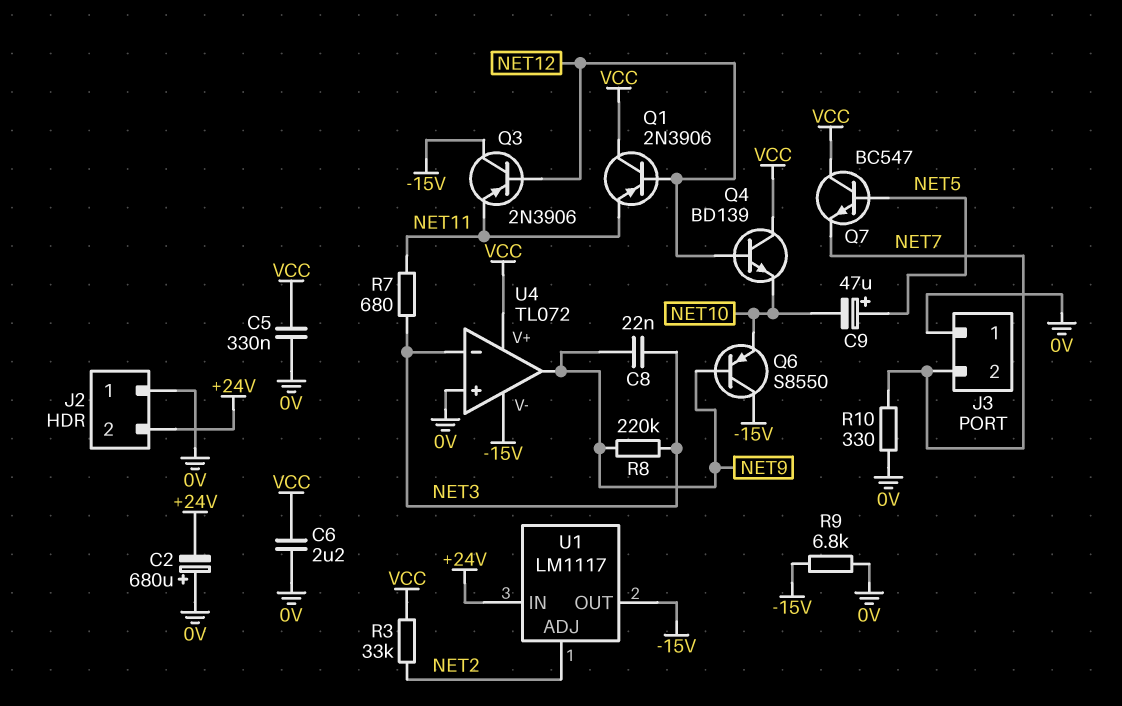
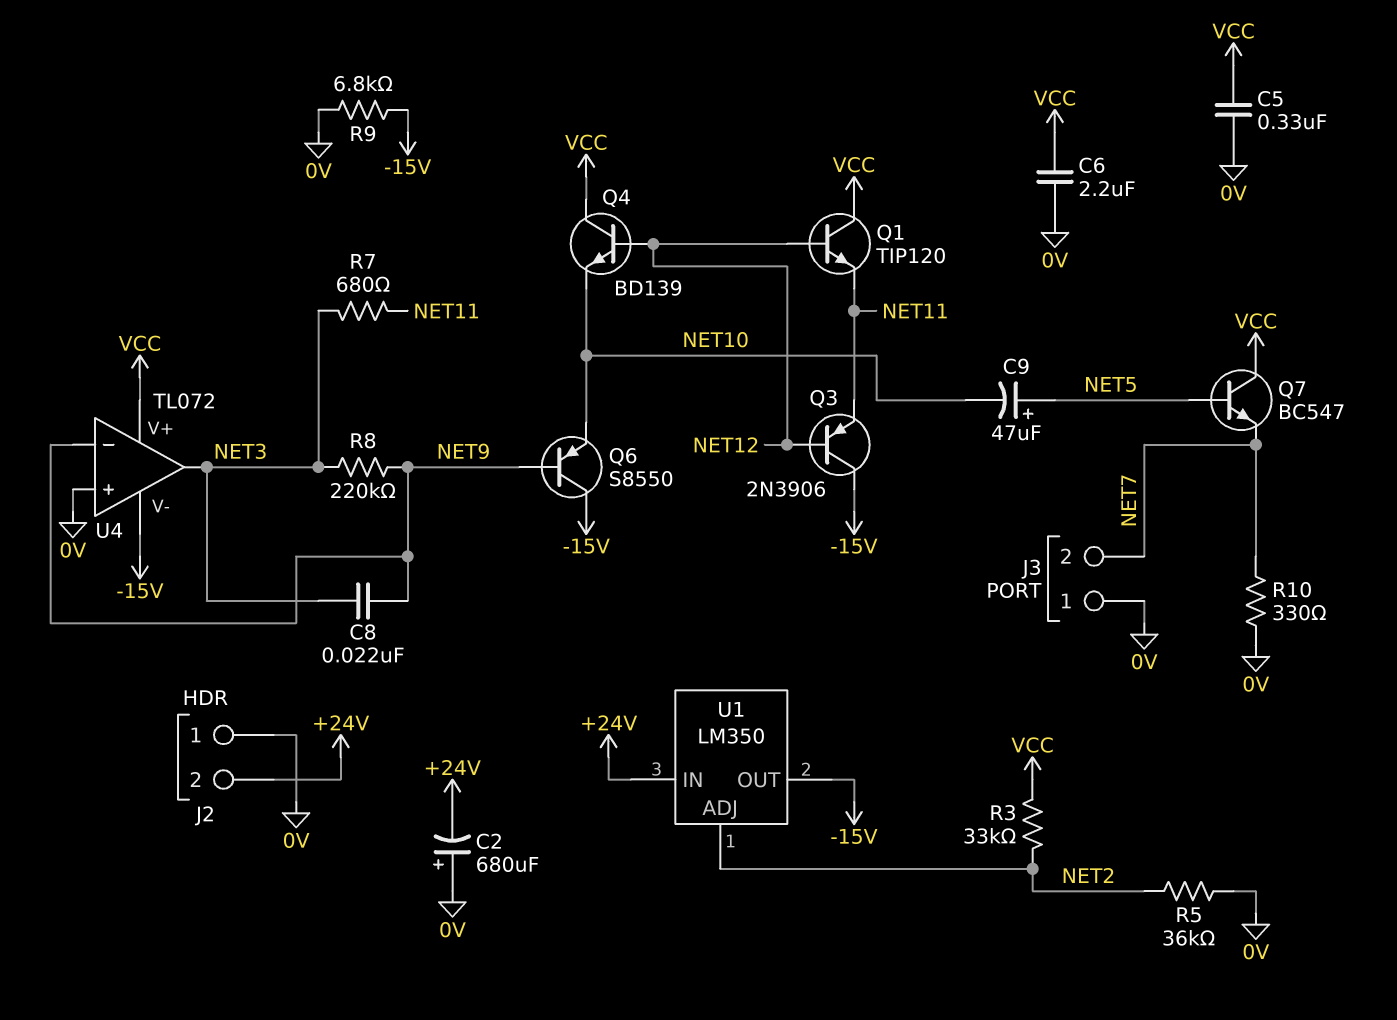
Q1: PNP 2N3906 (B NET12, C VCC, E NET11) -> NPN TIP120 (B NET12, C VCC, E NET11)
R5: none -> 36k (0V, NET2)
U1: LM1117 -> LM350
U4 pin in-: NET3 -> NET9
U4 pin out: NET9 -> NET3

